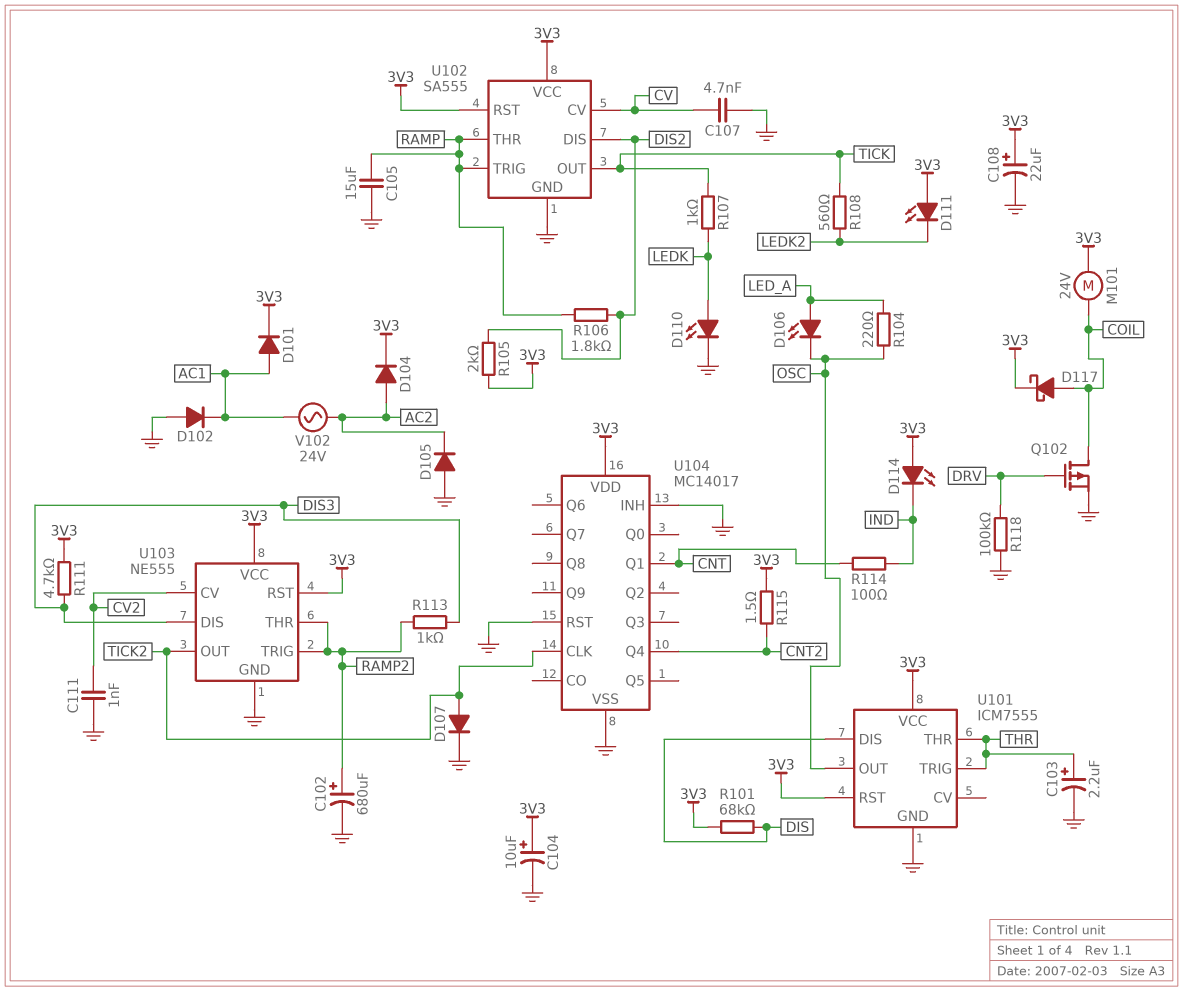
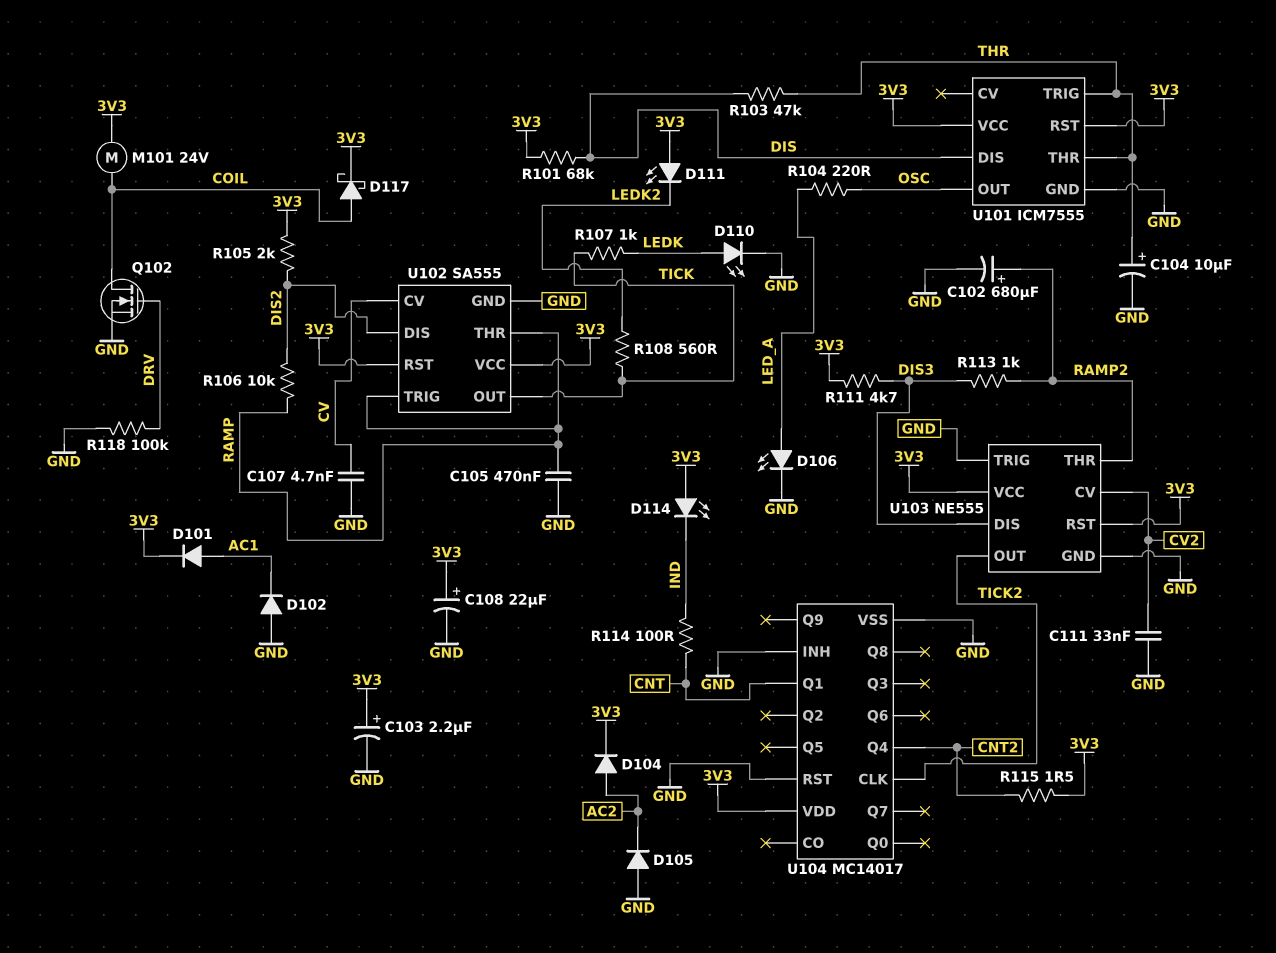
C103: 2.2uF (plus THR, minus GND) -> 2.2uF (plus 3V3, minus GND)
C104: 10uF (plus 3V3, minus GND) -> 10uF (plus THR, minus GND)
C105: 15uF (GND, RAMP) -> 470nF (GND, RAMP)
C111: 1nF (CV2, GND) -> 33nF (CV2, GND)
D106: LED (A LED_A, K OSC) -> LED (A LED_A, K GND)
D107: diode (A TICK2, K GND) -> none
Q102: PMOS (G DRV, D COIL, S GND) -> NMOS (G DRV, D COIL, S GND)
R103: none -> 47k (DIS, THR)
R106: 1.8k (DIS2, RAMP) -> 10k (DIS2, RAMP)
U103 pin TRIG: RAMP2 -> GND
V102: AC 24V (AC1, AC2) -> none

